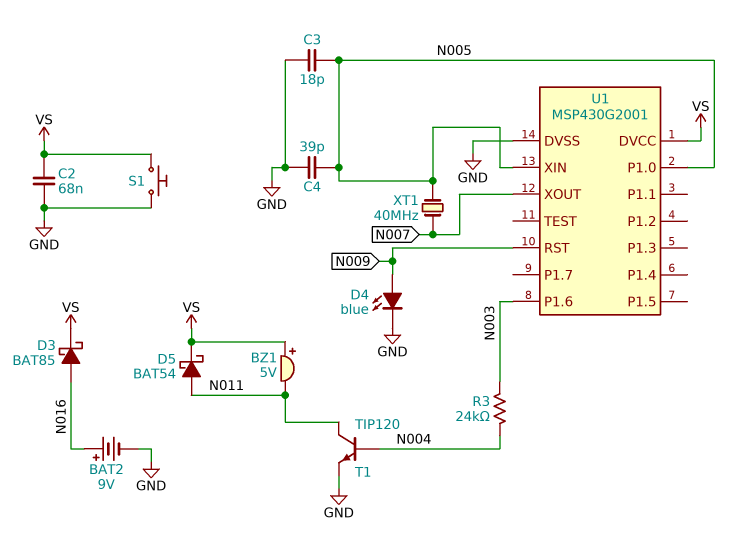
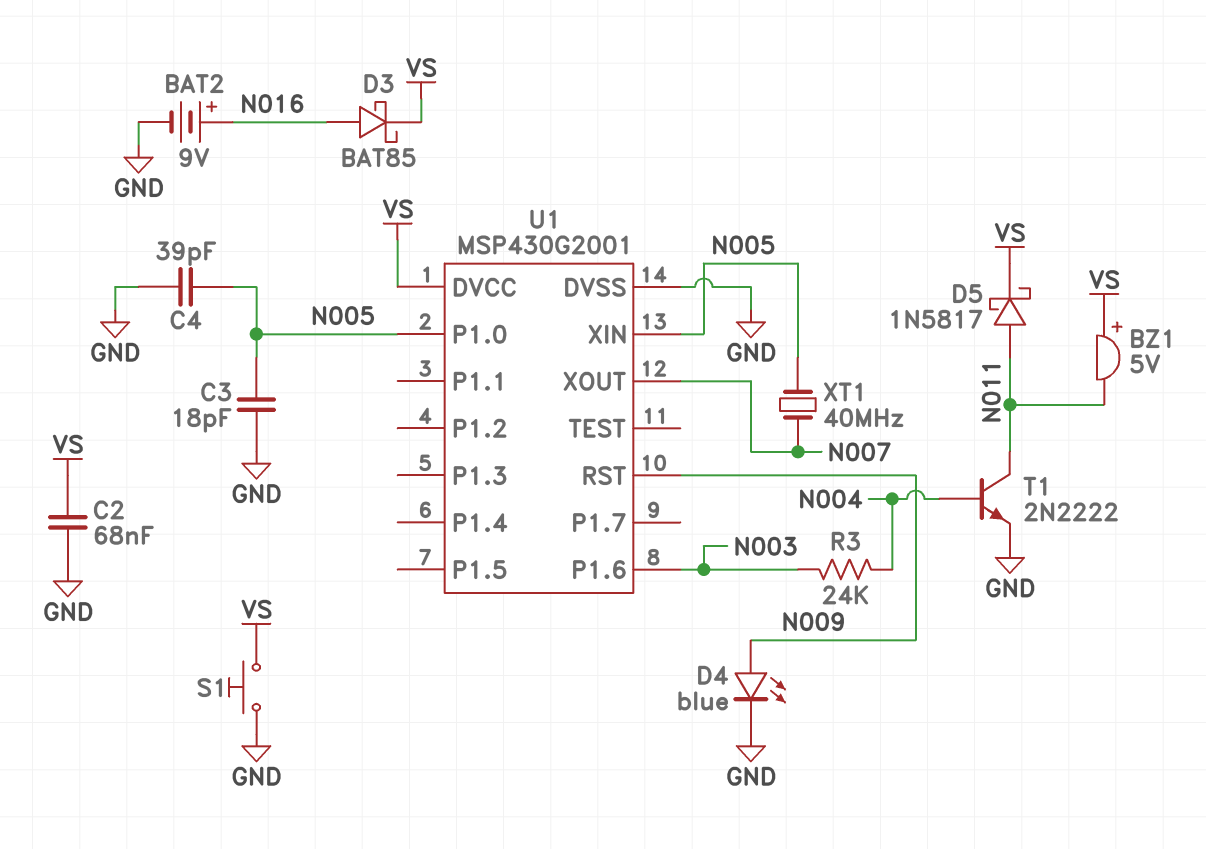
D5: schottky BAT54 (A N011, K VS) -> schottky 1N5817 (A N011, K VS)
T1: NPN TIP120 (B N004, C N011, E GND) -> NPN 2N2222 (B N004, C N011, E GND)

